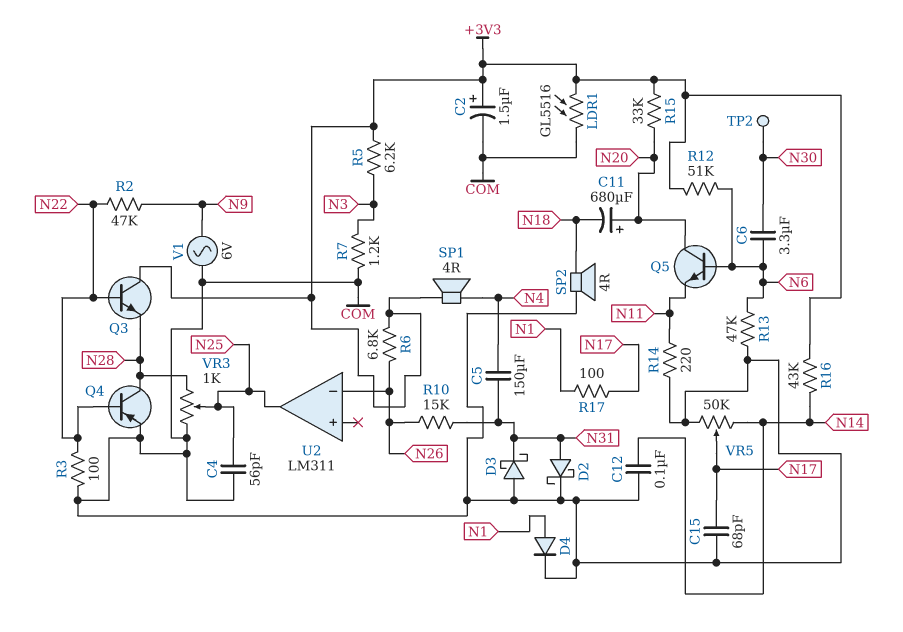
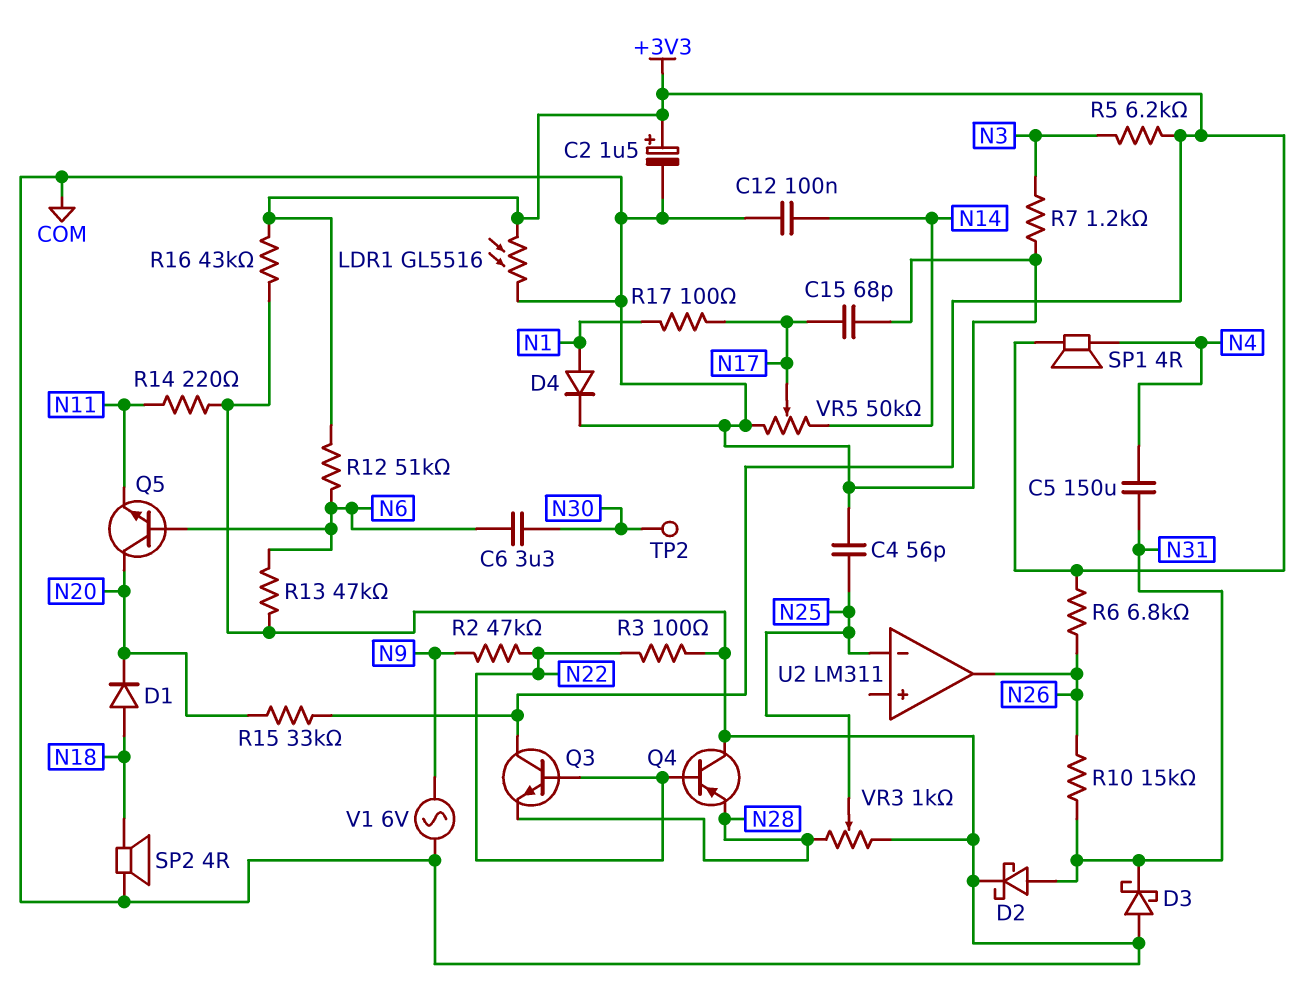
C11: 680uF (plus N20, minus N18) -> none
D1: none -> diode (A N18, K N20)
Q4: PNP (B N22, C N28, E COM) -> PNP (B N22, C COM, E N28)
R16: 43k (+3V3, N14) -> 43k (+3V3, COM)
U2 pin in-: N26 -> N25
U2 pin out: N25 -> N26

